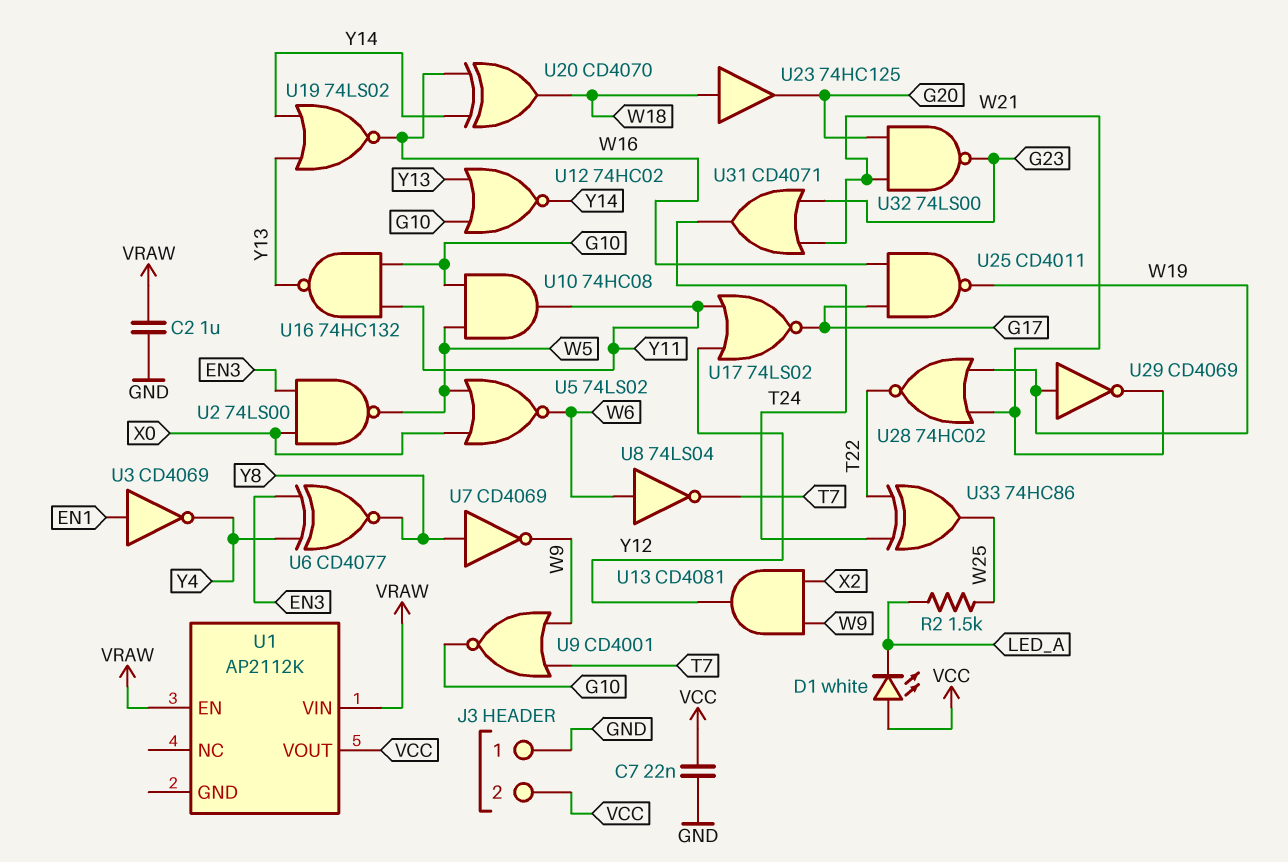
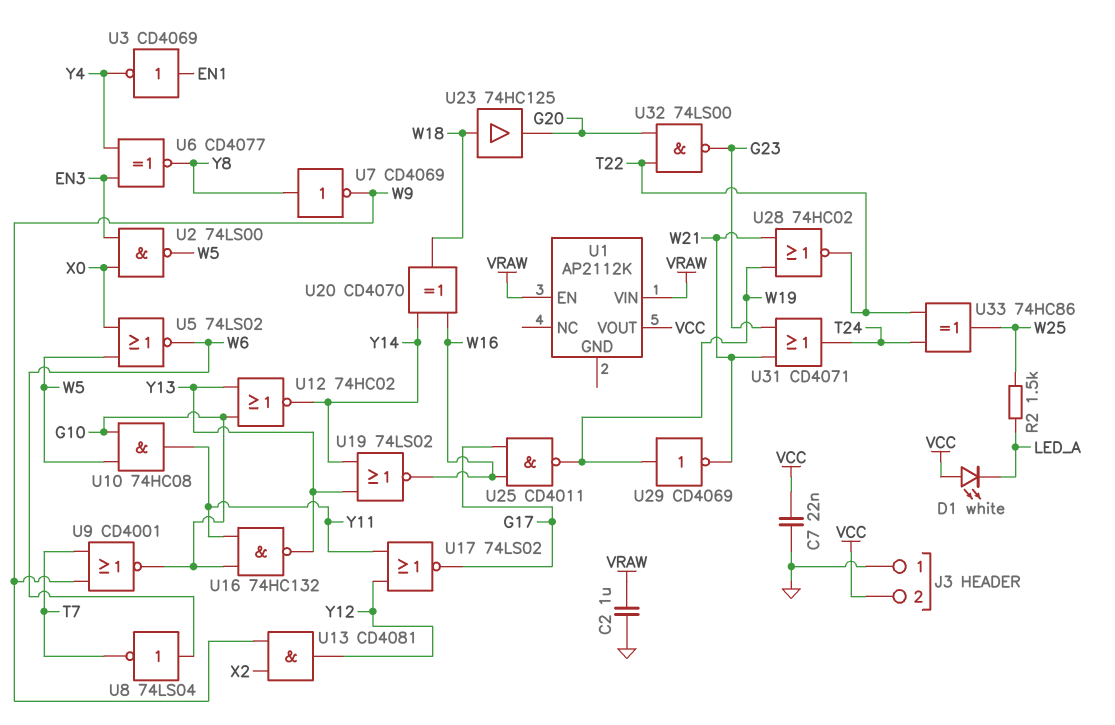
U32: NAND 74LS00 (in G20, in W21, out G23) -> NAND 74LS00 (in G20, in T22, out G23)

